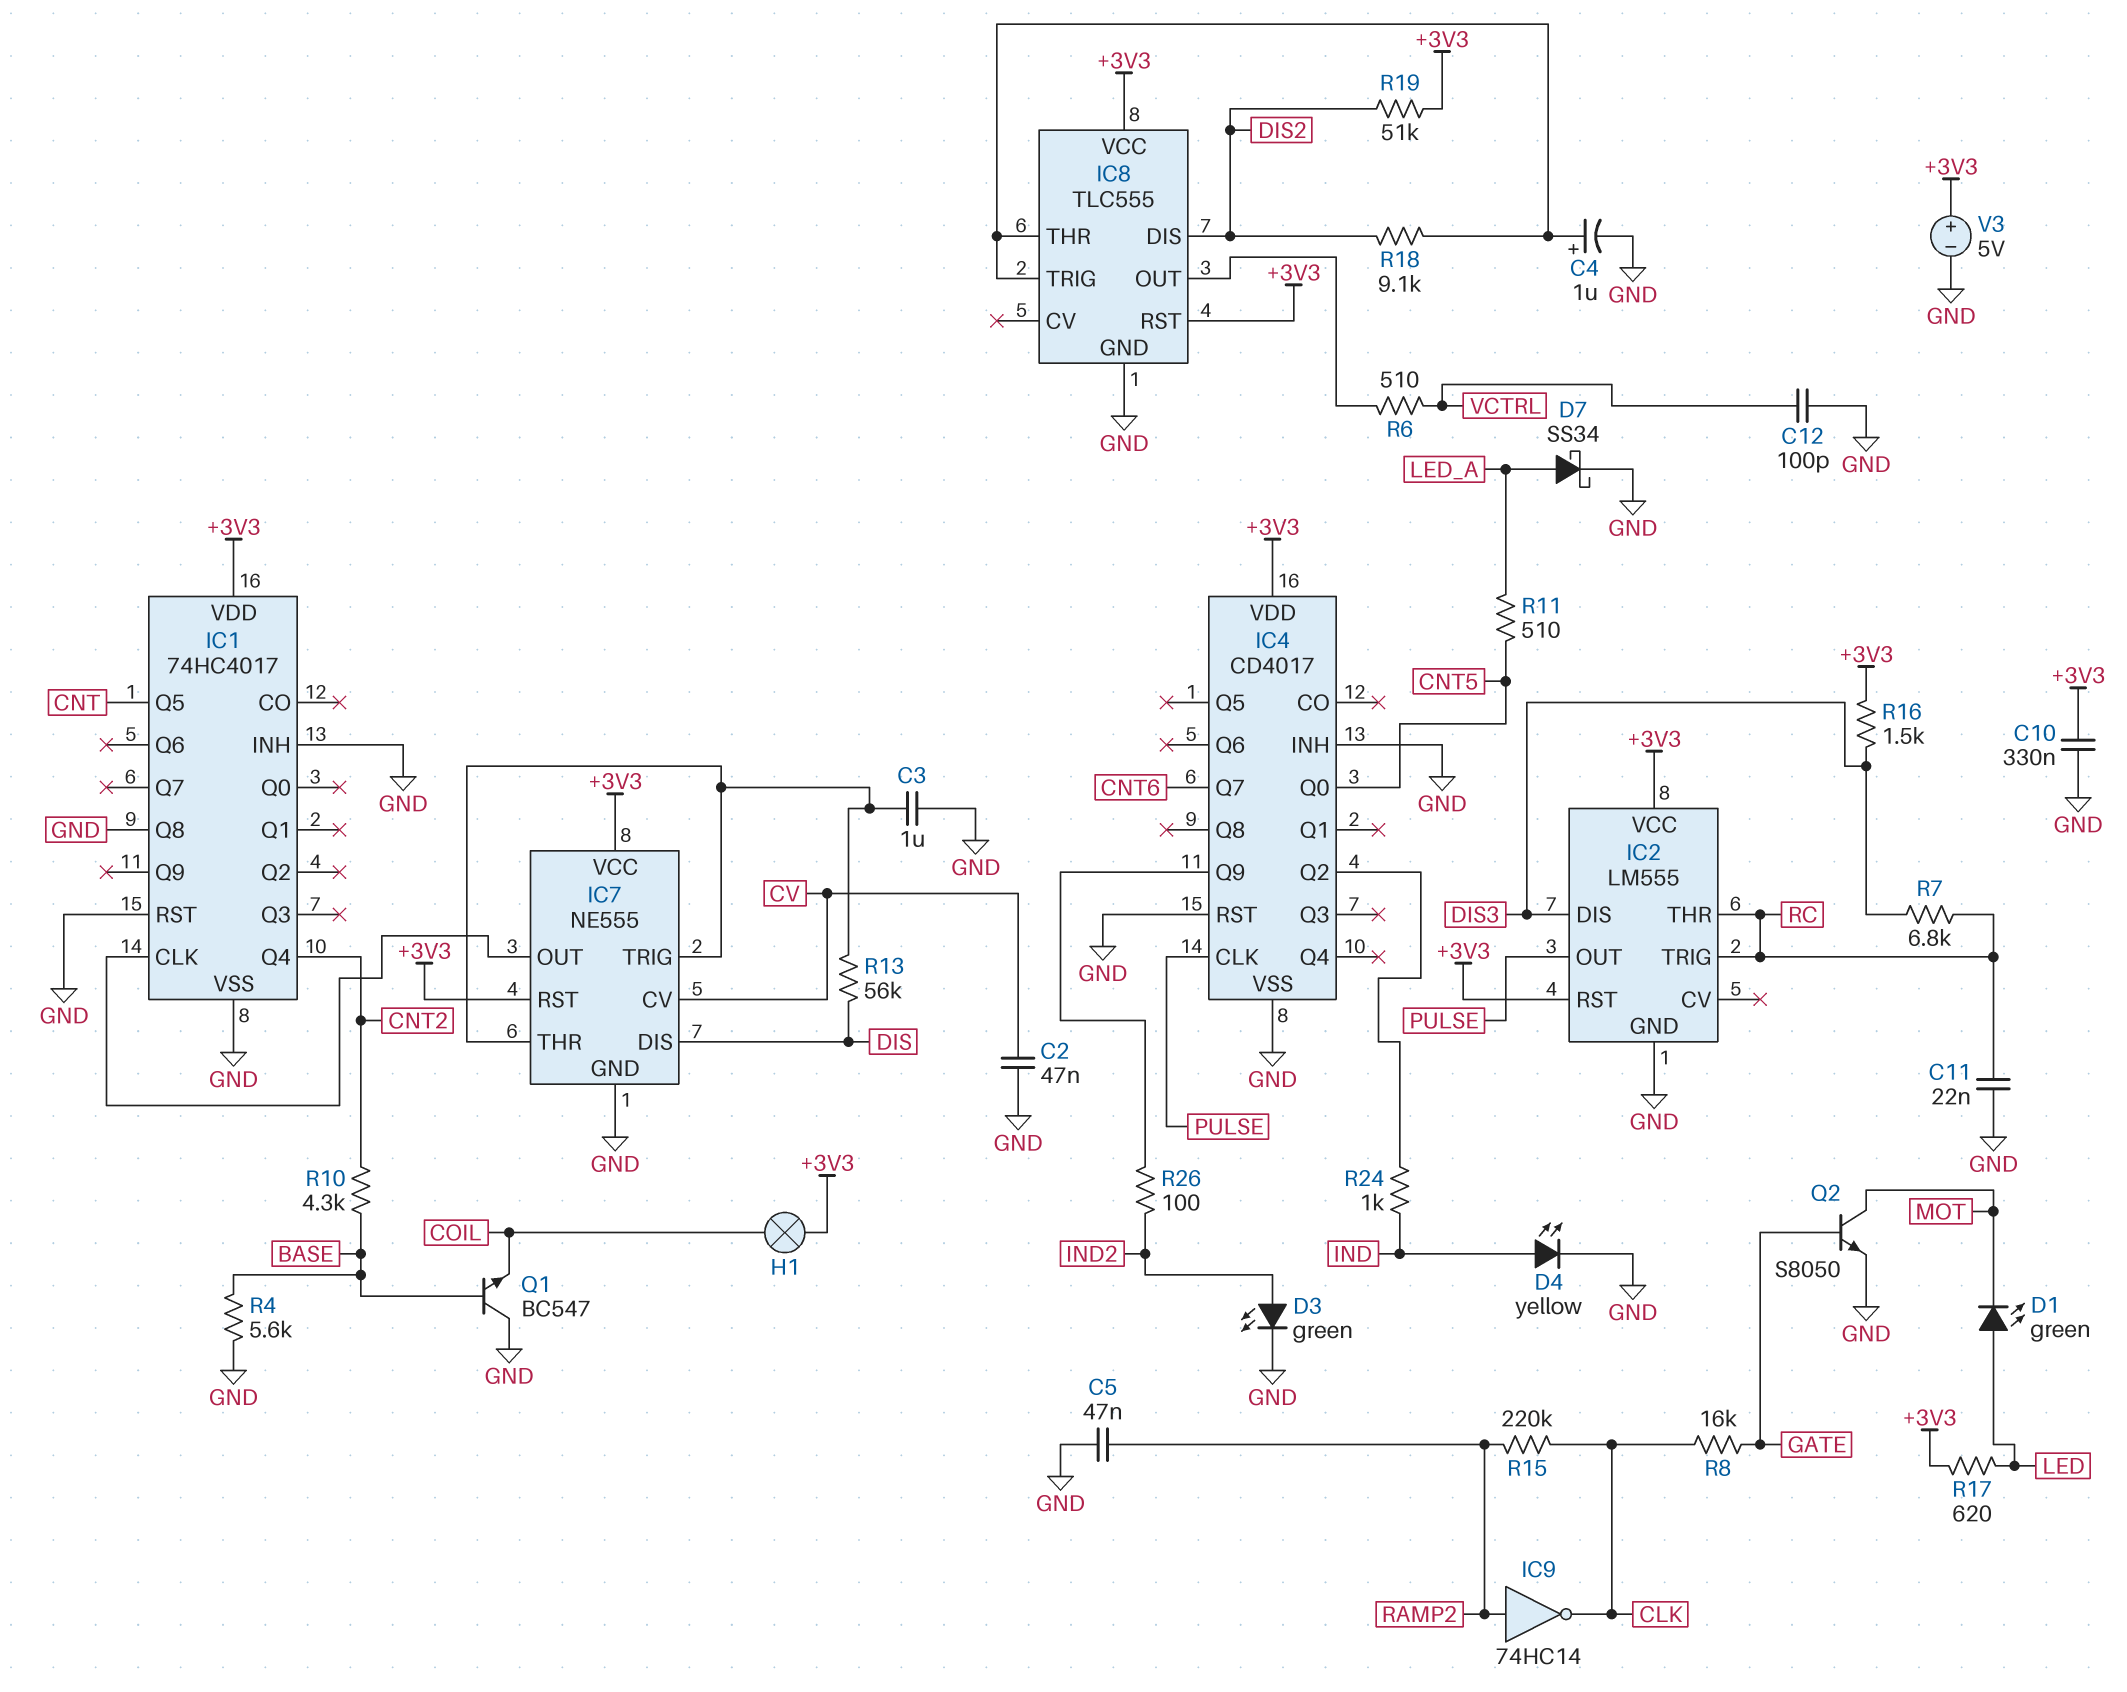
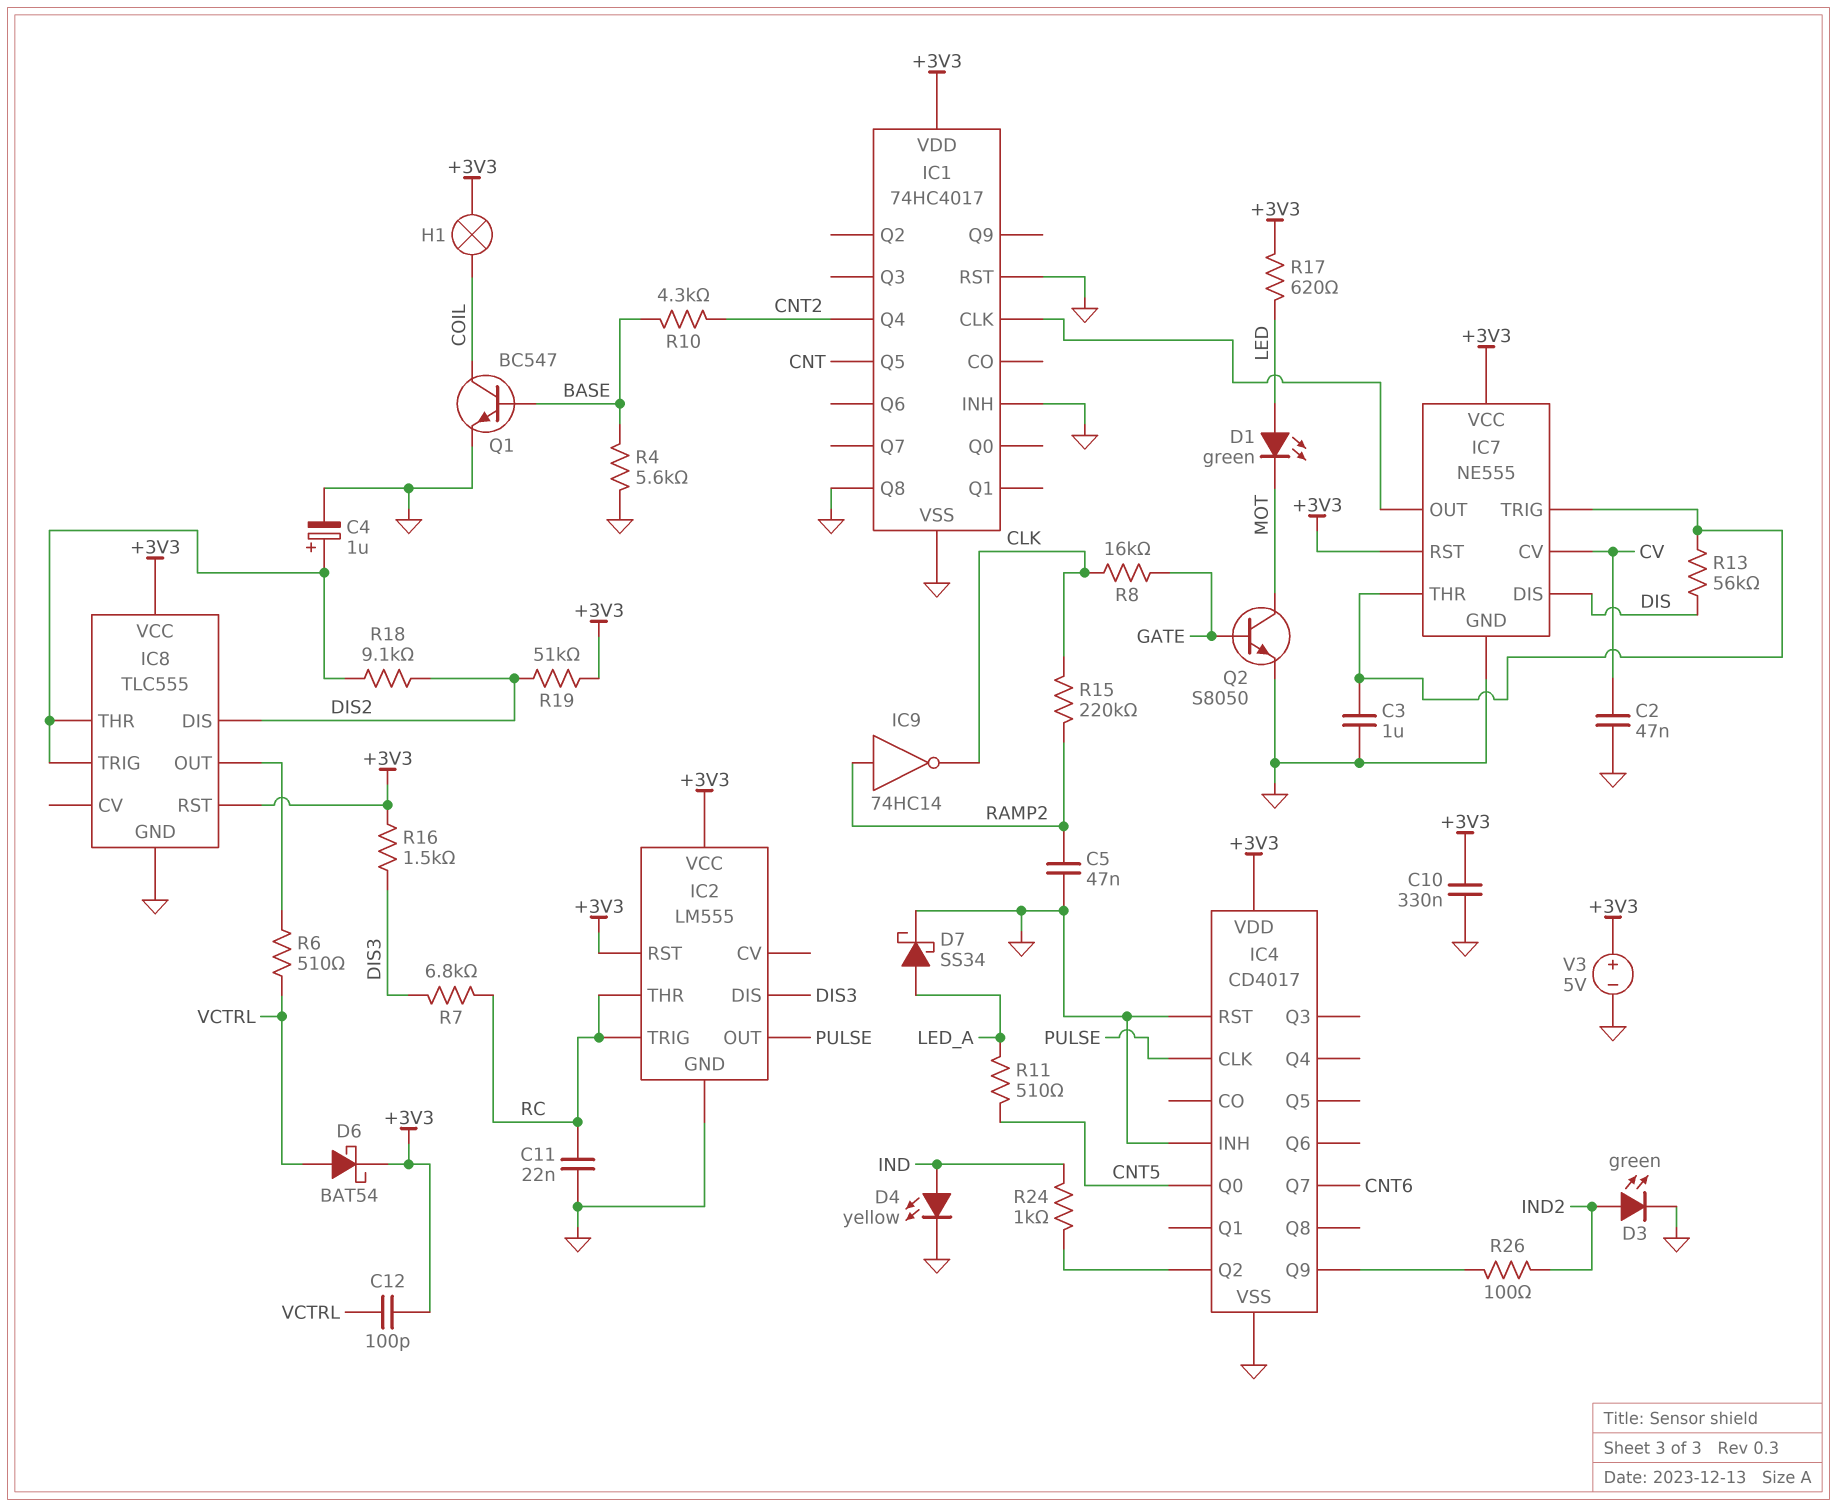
C12: 100pF (GND, VCTRL) -> 100pF (+3V3, VCTRL)
D6: none -> schottky BAT54 (A VCTRL, K +3V3)
Q1: NPN BC547 (B BASE, C GND, E COIL) -> NPN BC547 (B BASE, C COIL, E GND)

